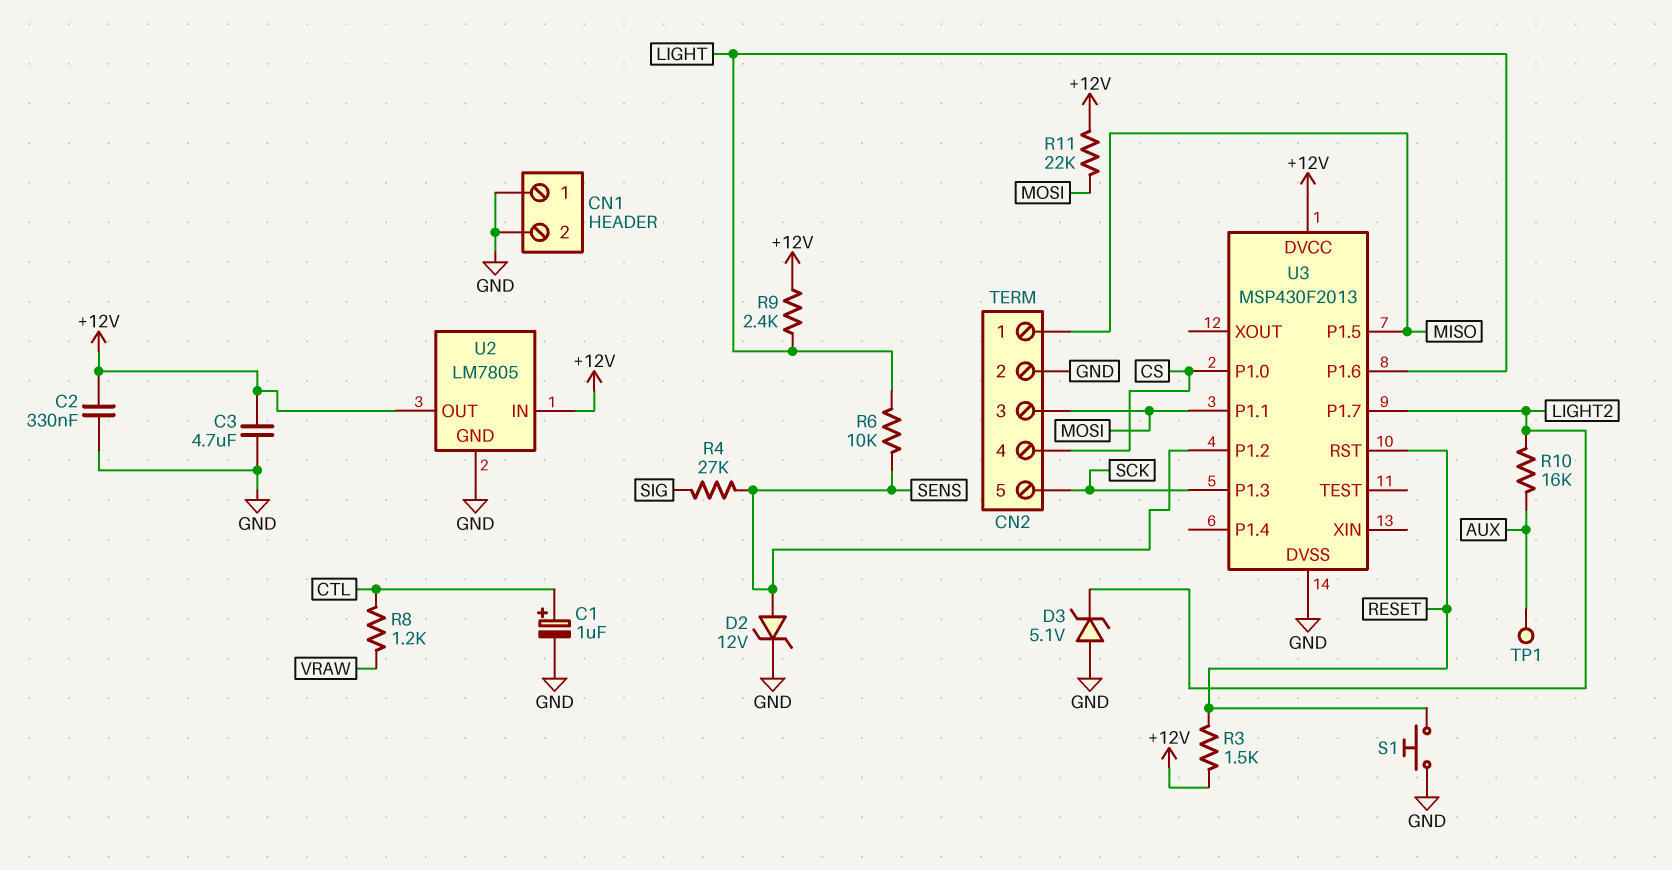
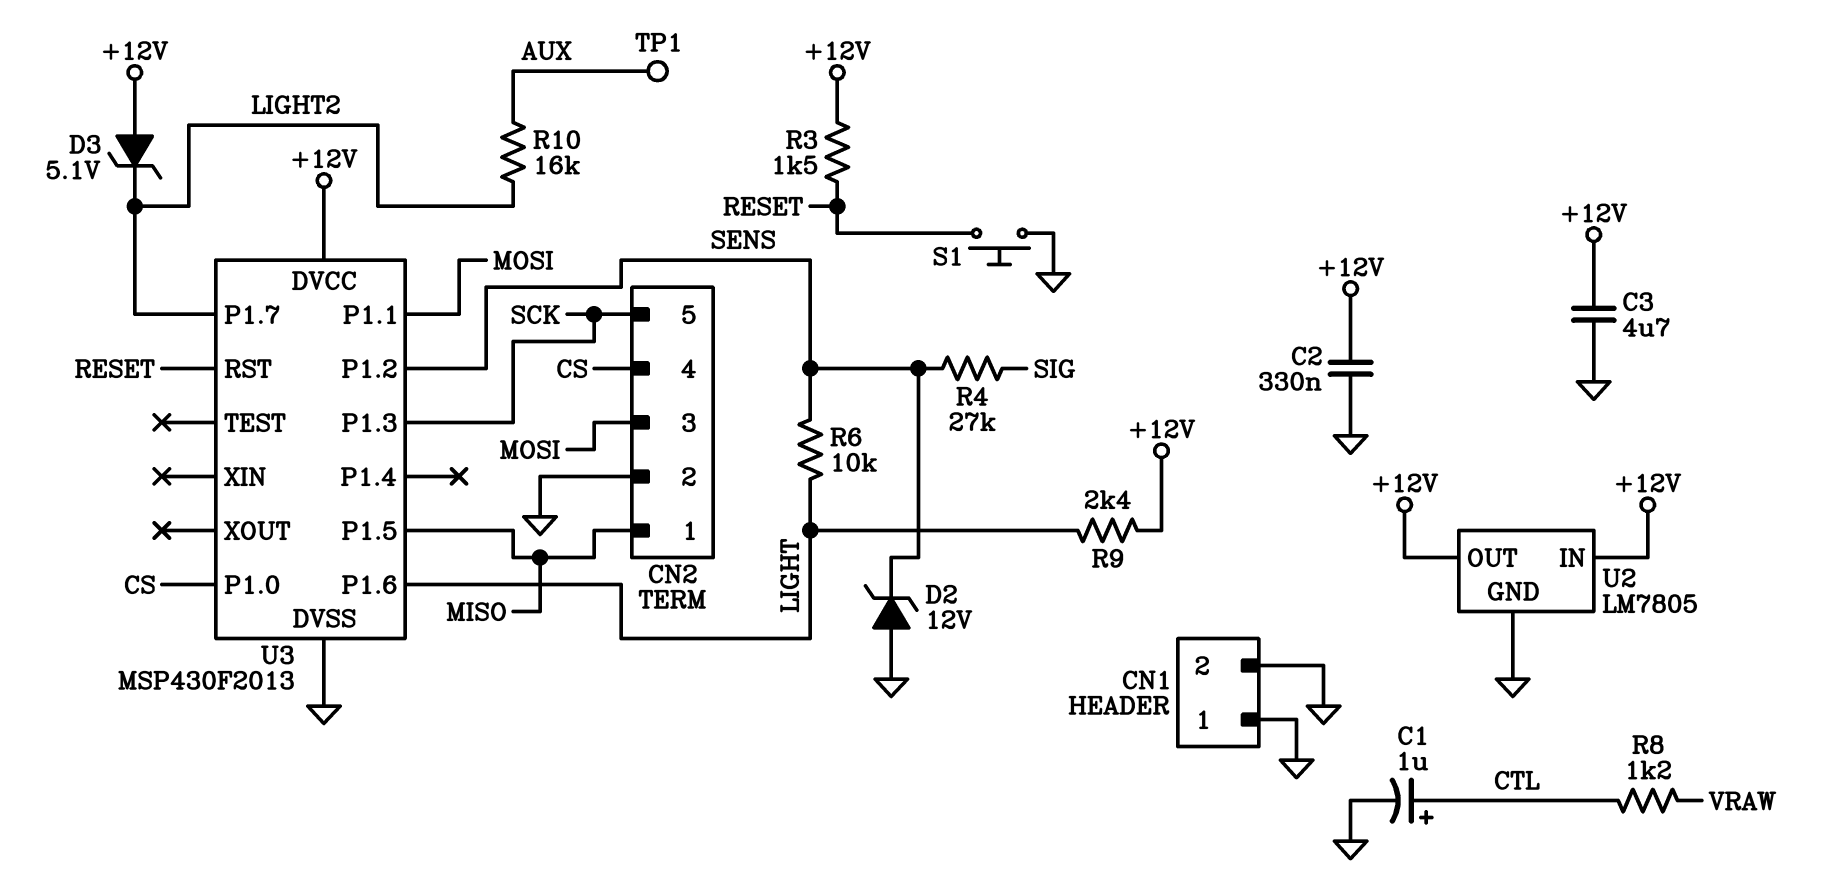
D2: zener 12V (A SENS, K GND) -> zener 12V (A GND, K SENS)
D3: zener 5.1V (A GND, K LIGHT2) -> zener 5.1V (A +12V, K LIGHT2)
R11: 22k (+12V, MOSI) -> none

